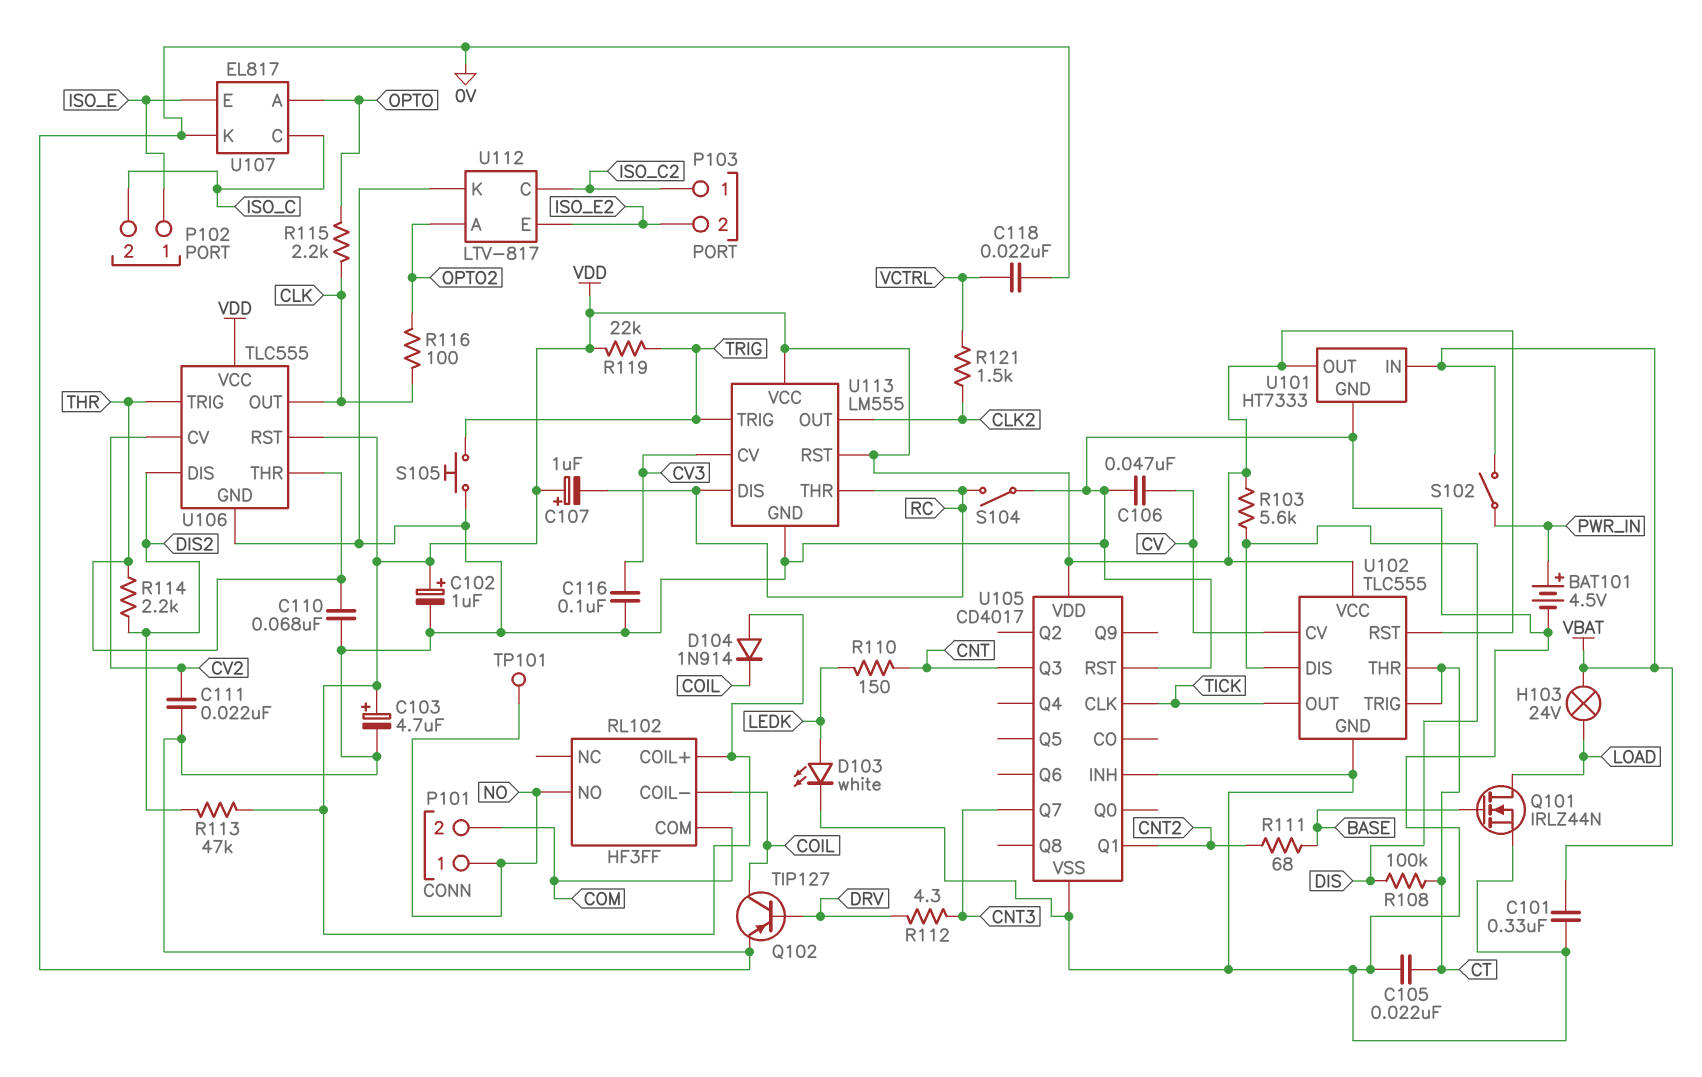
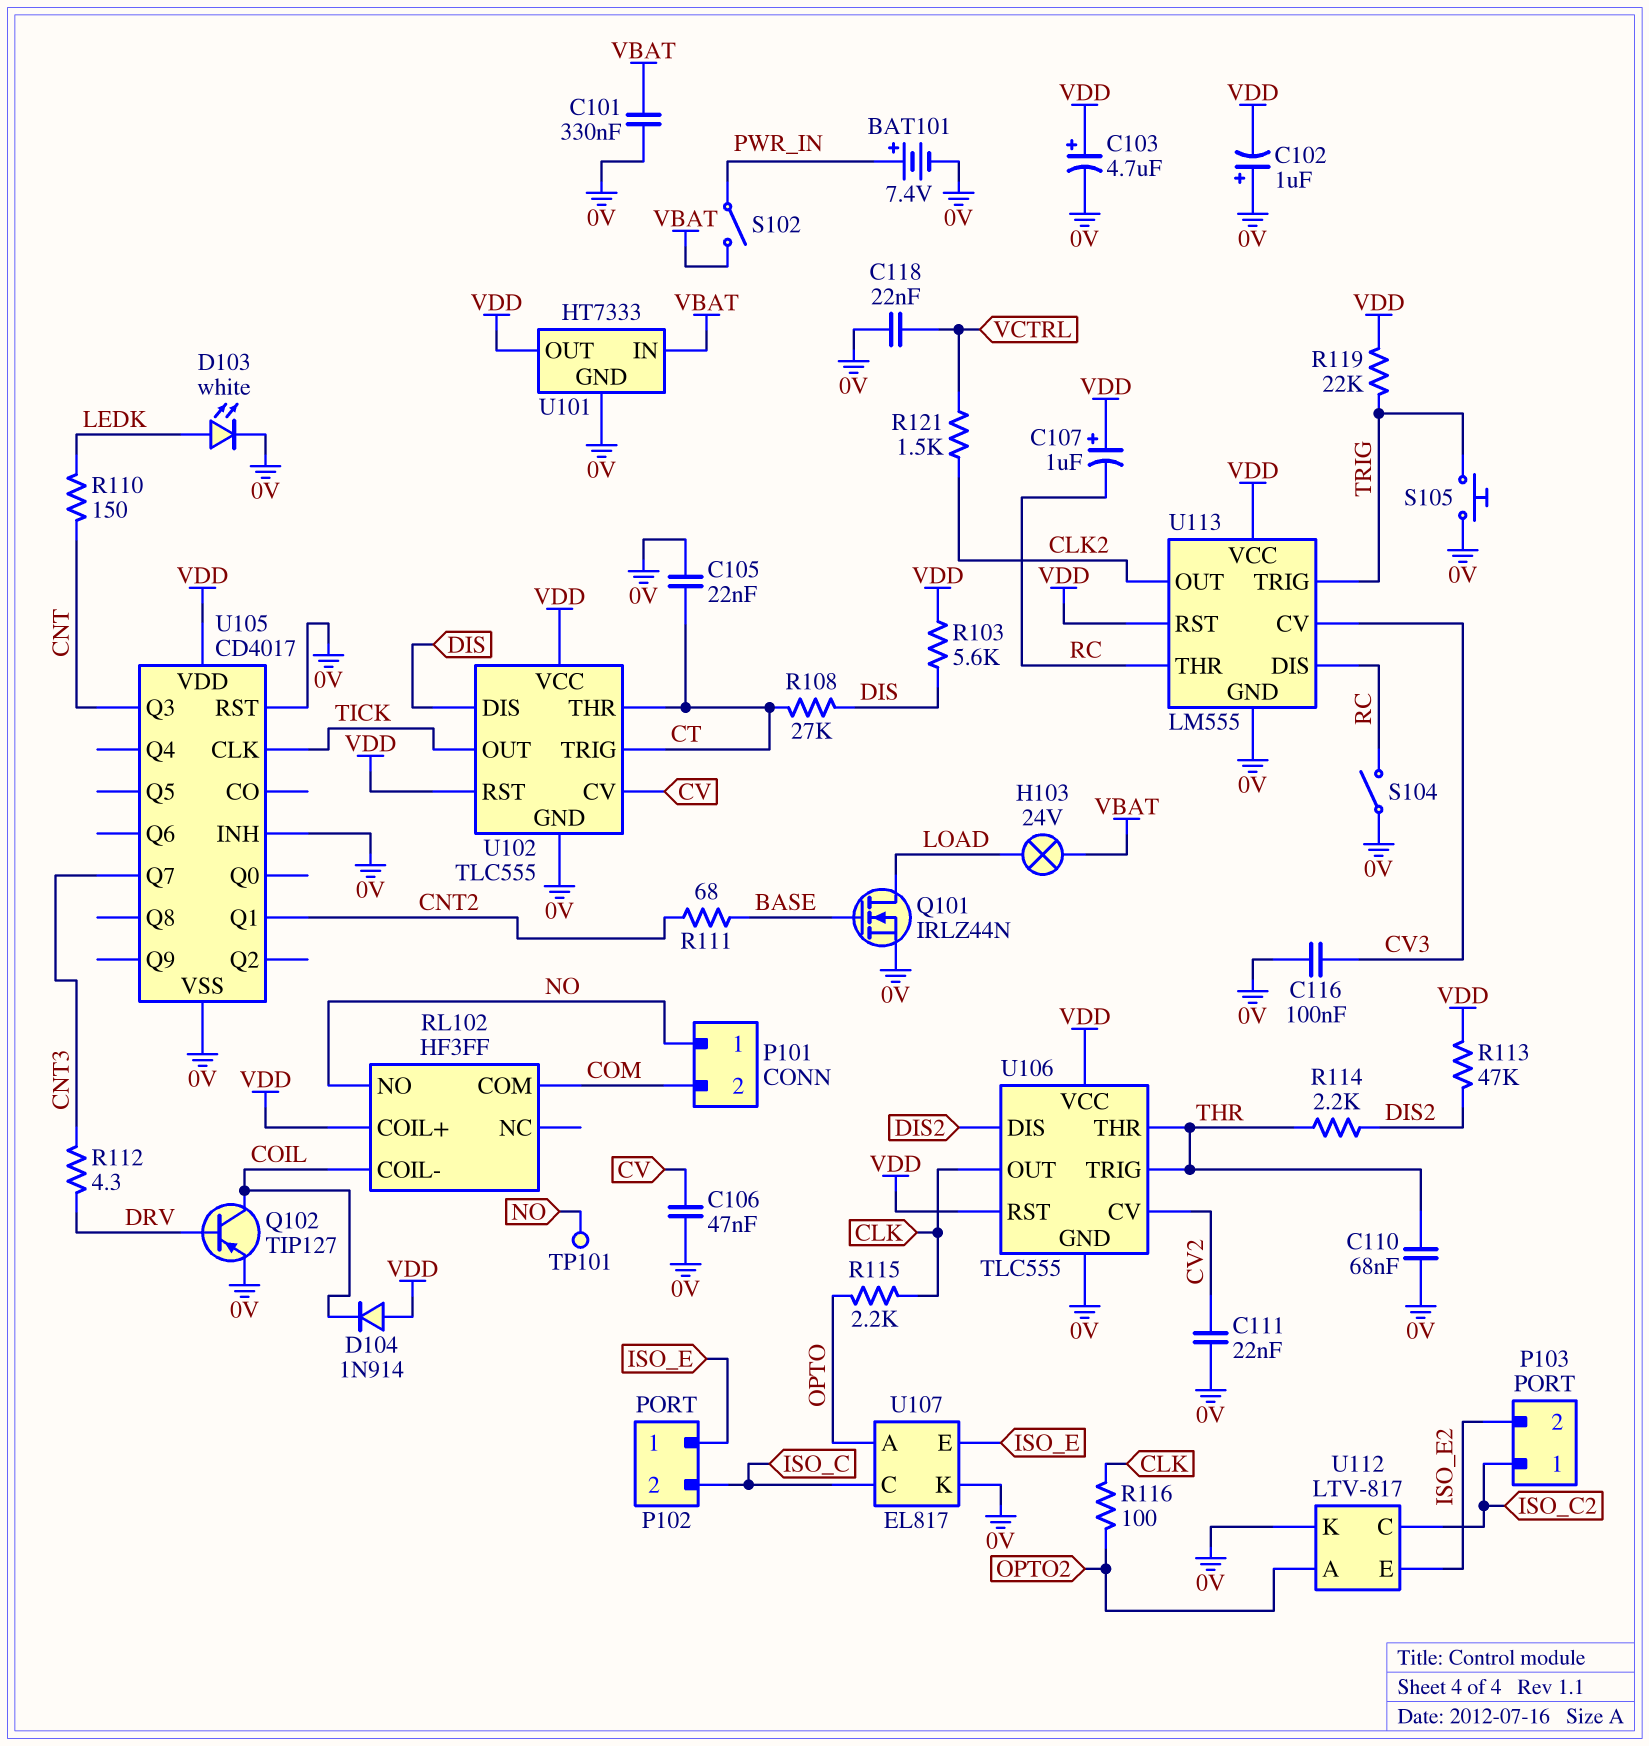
BAT101: 4.5V (plus PWR_IN, minus 0V) -> 7.4V (plus PWR_IN, minus 0V)
C102: 1uF (plus VDD, minus 0V) -> 1uF (plus 0V, minus VDD)
R108: 100k (CT, DIS) -> 27k (CT, DIS)

